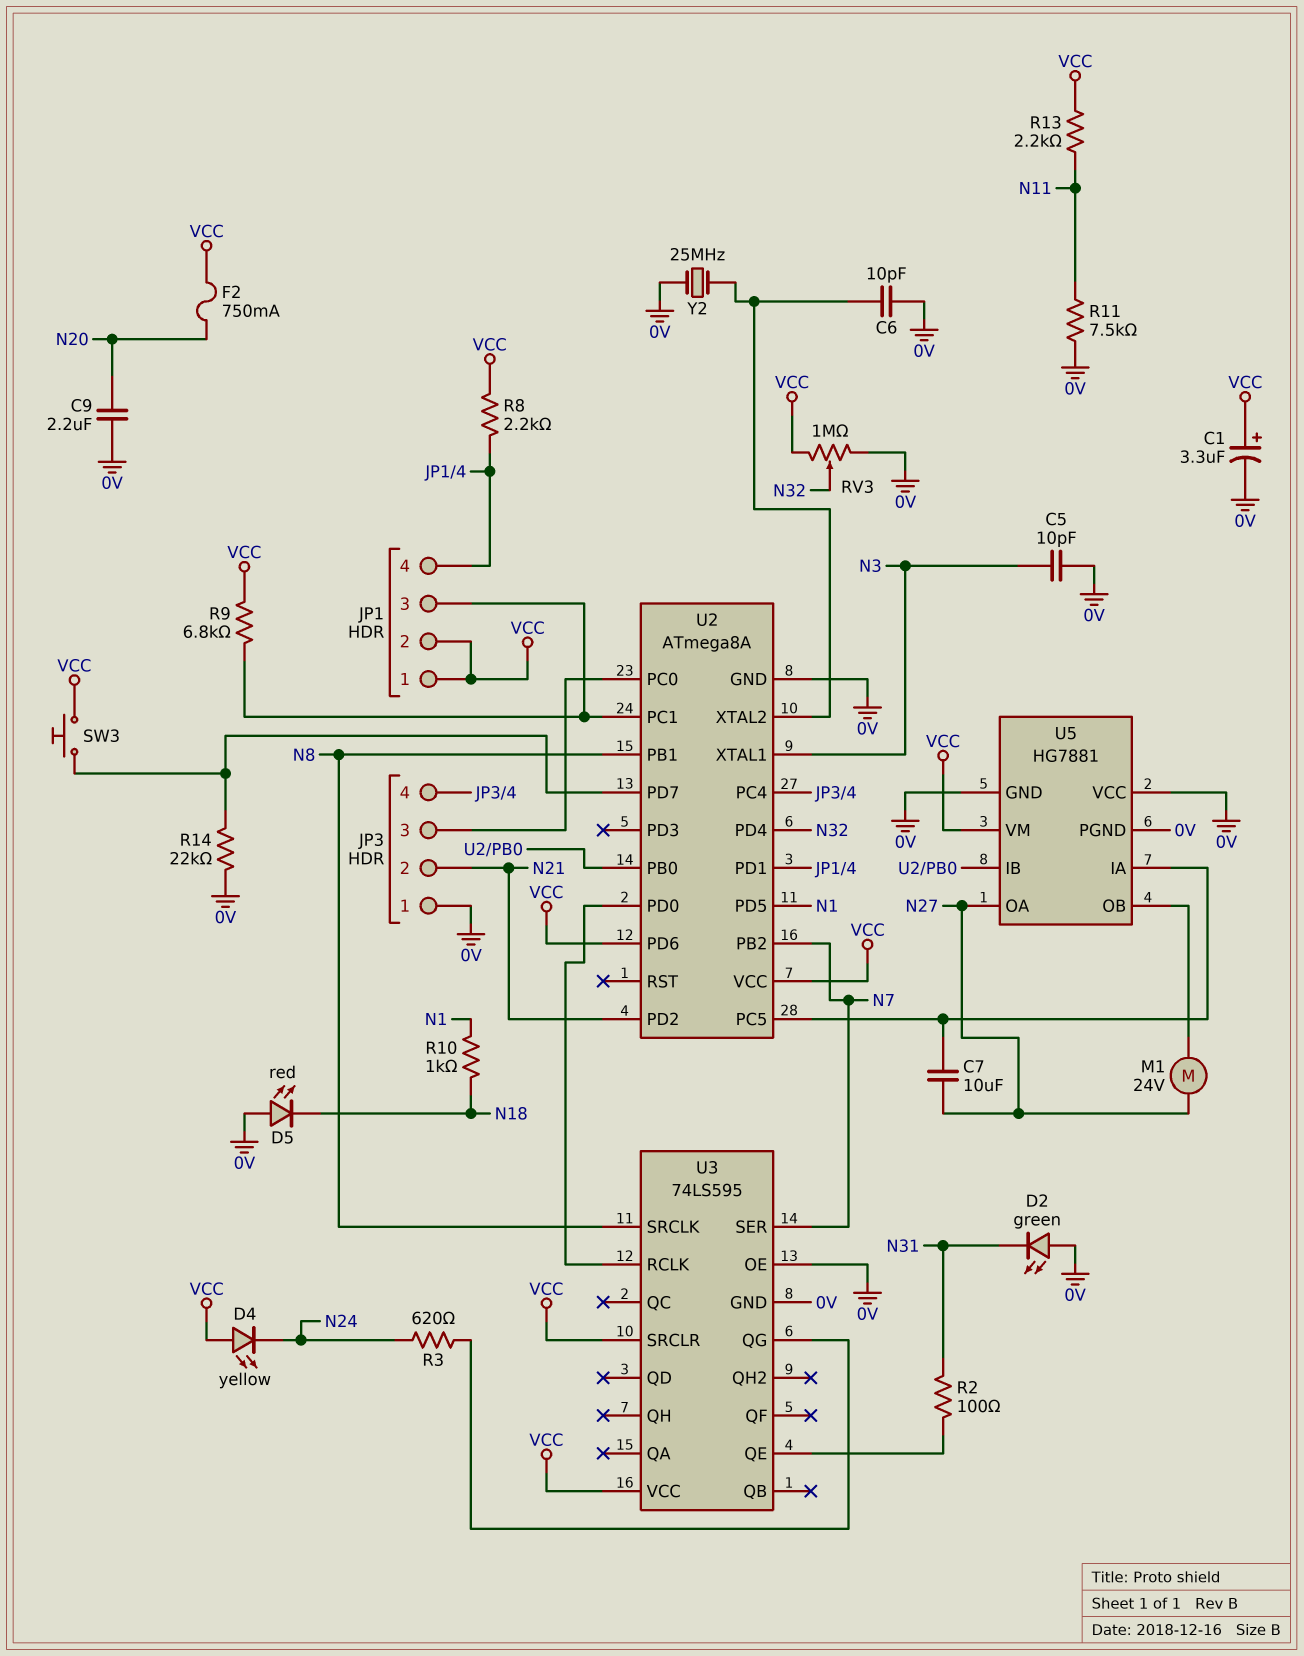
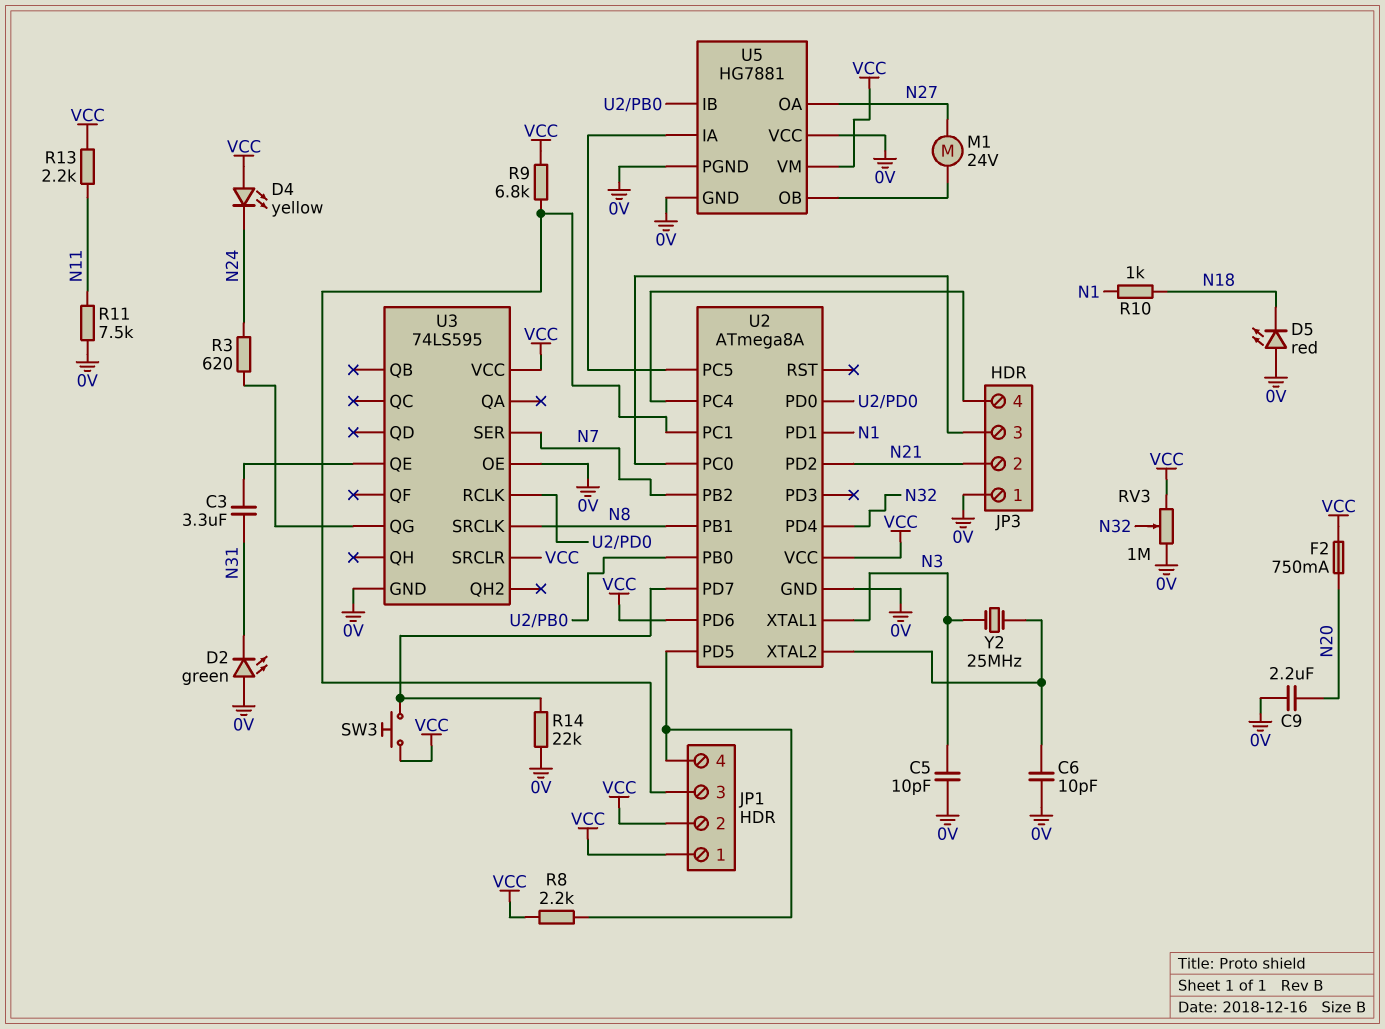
C1: 3.3uF (plus VCC, minus 0V) -> none
C3: none -> 3.3uF (N31, U3/QE)
C7: 10uF (N27, U2/PC5) -> none
R2: 100 (N31, U3/QE) -> none
U2 pin PD1: JP1/4 -> N1
U2 pin PD5: N1 -> JP1/4
Y2: 25MHz (0V, U2/XTAL2) -> 25MHz (N3, U2/XTAL2)

